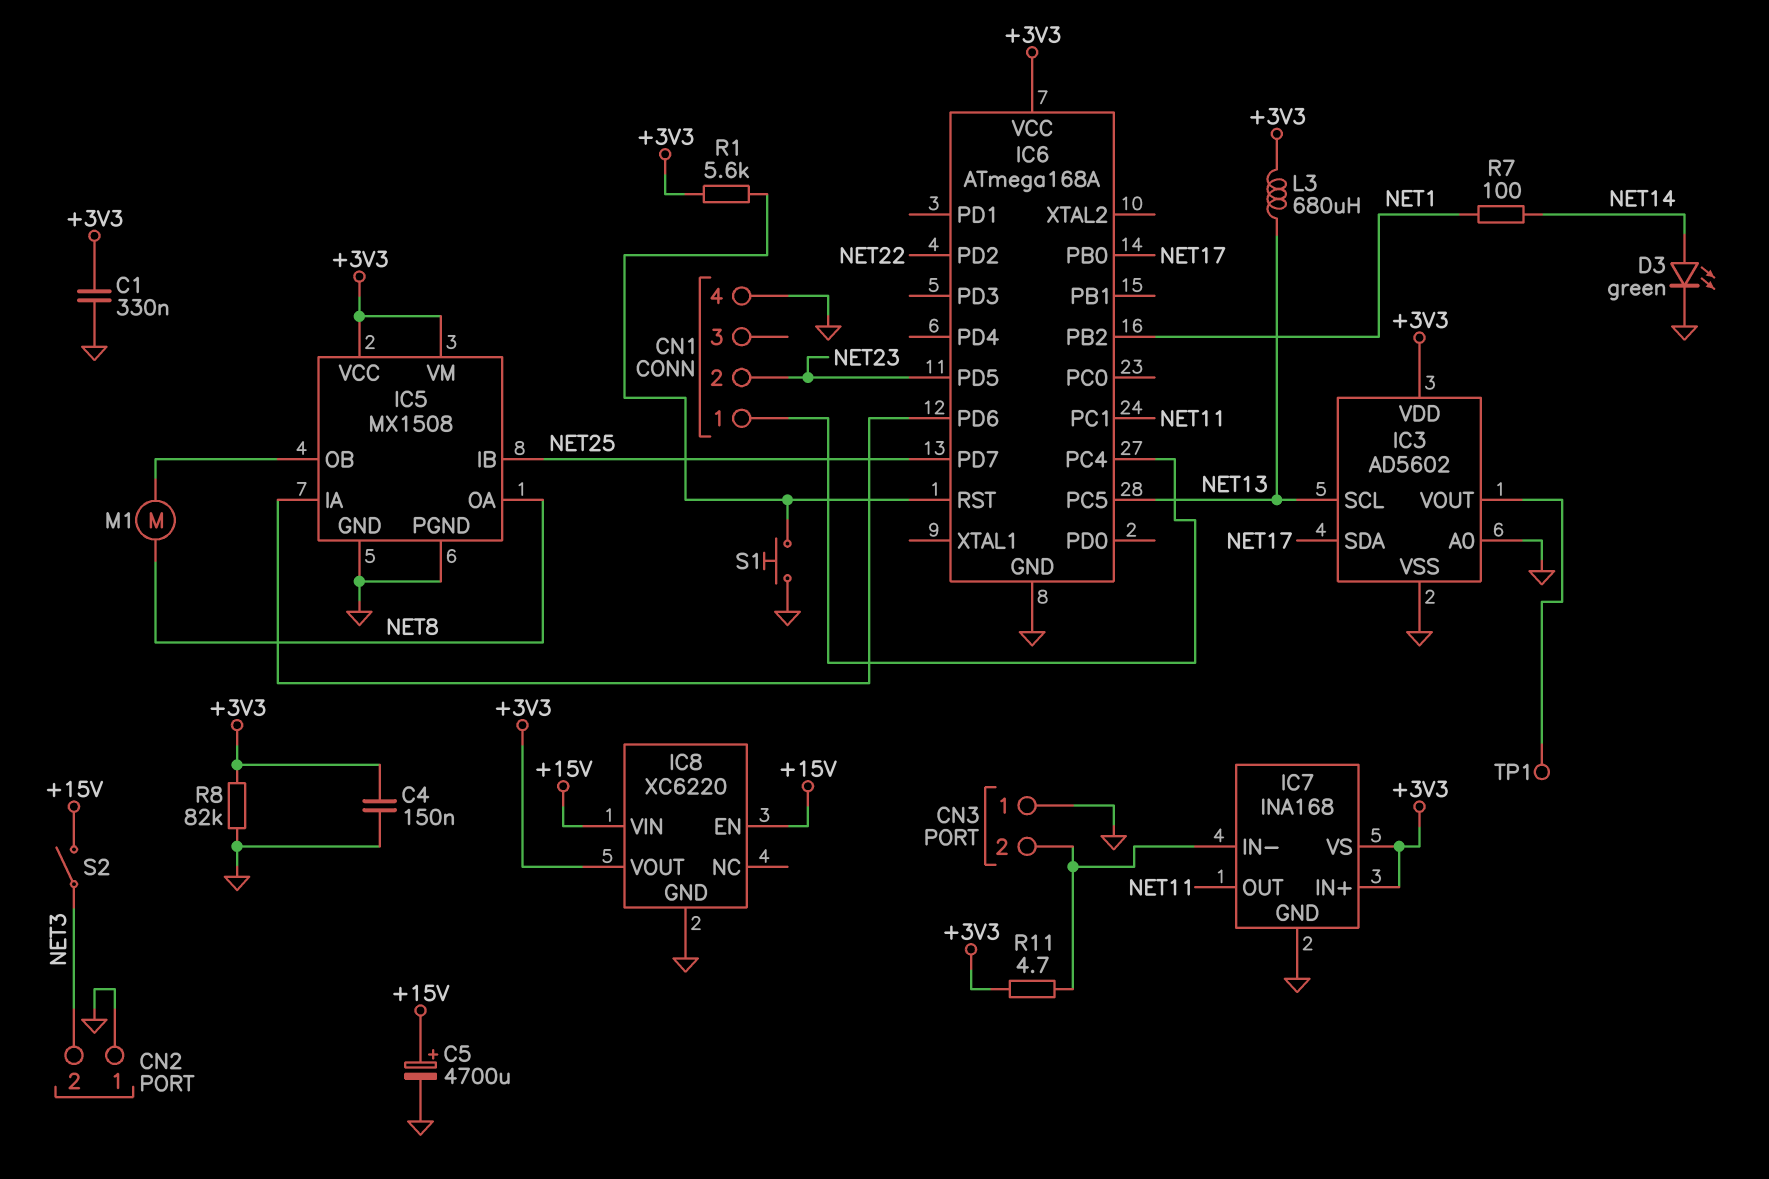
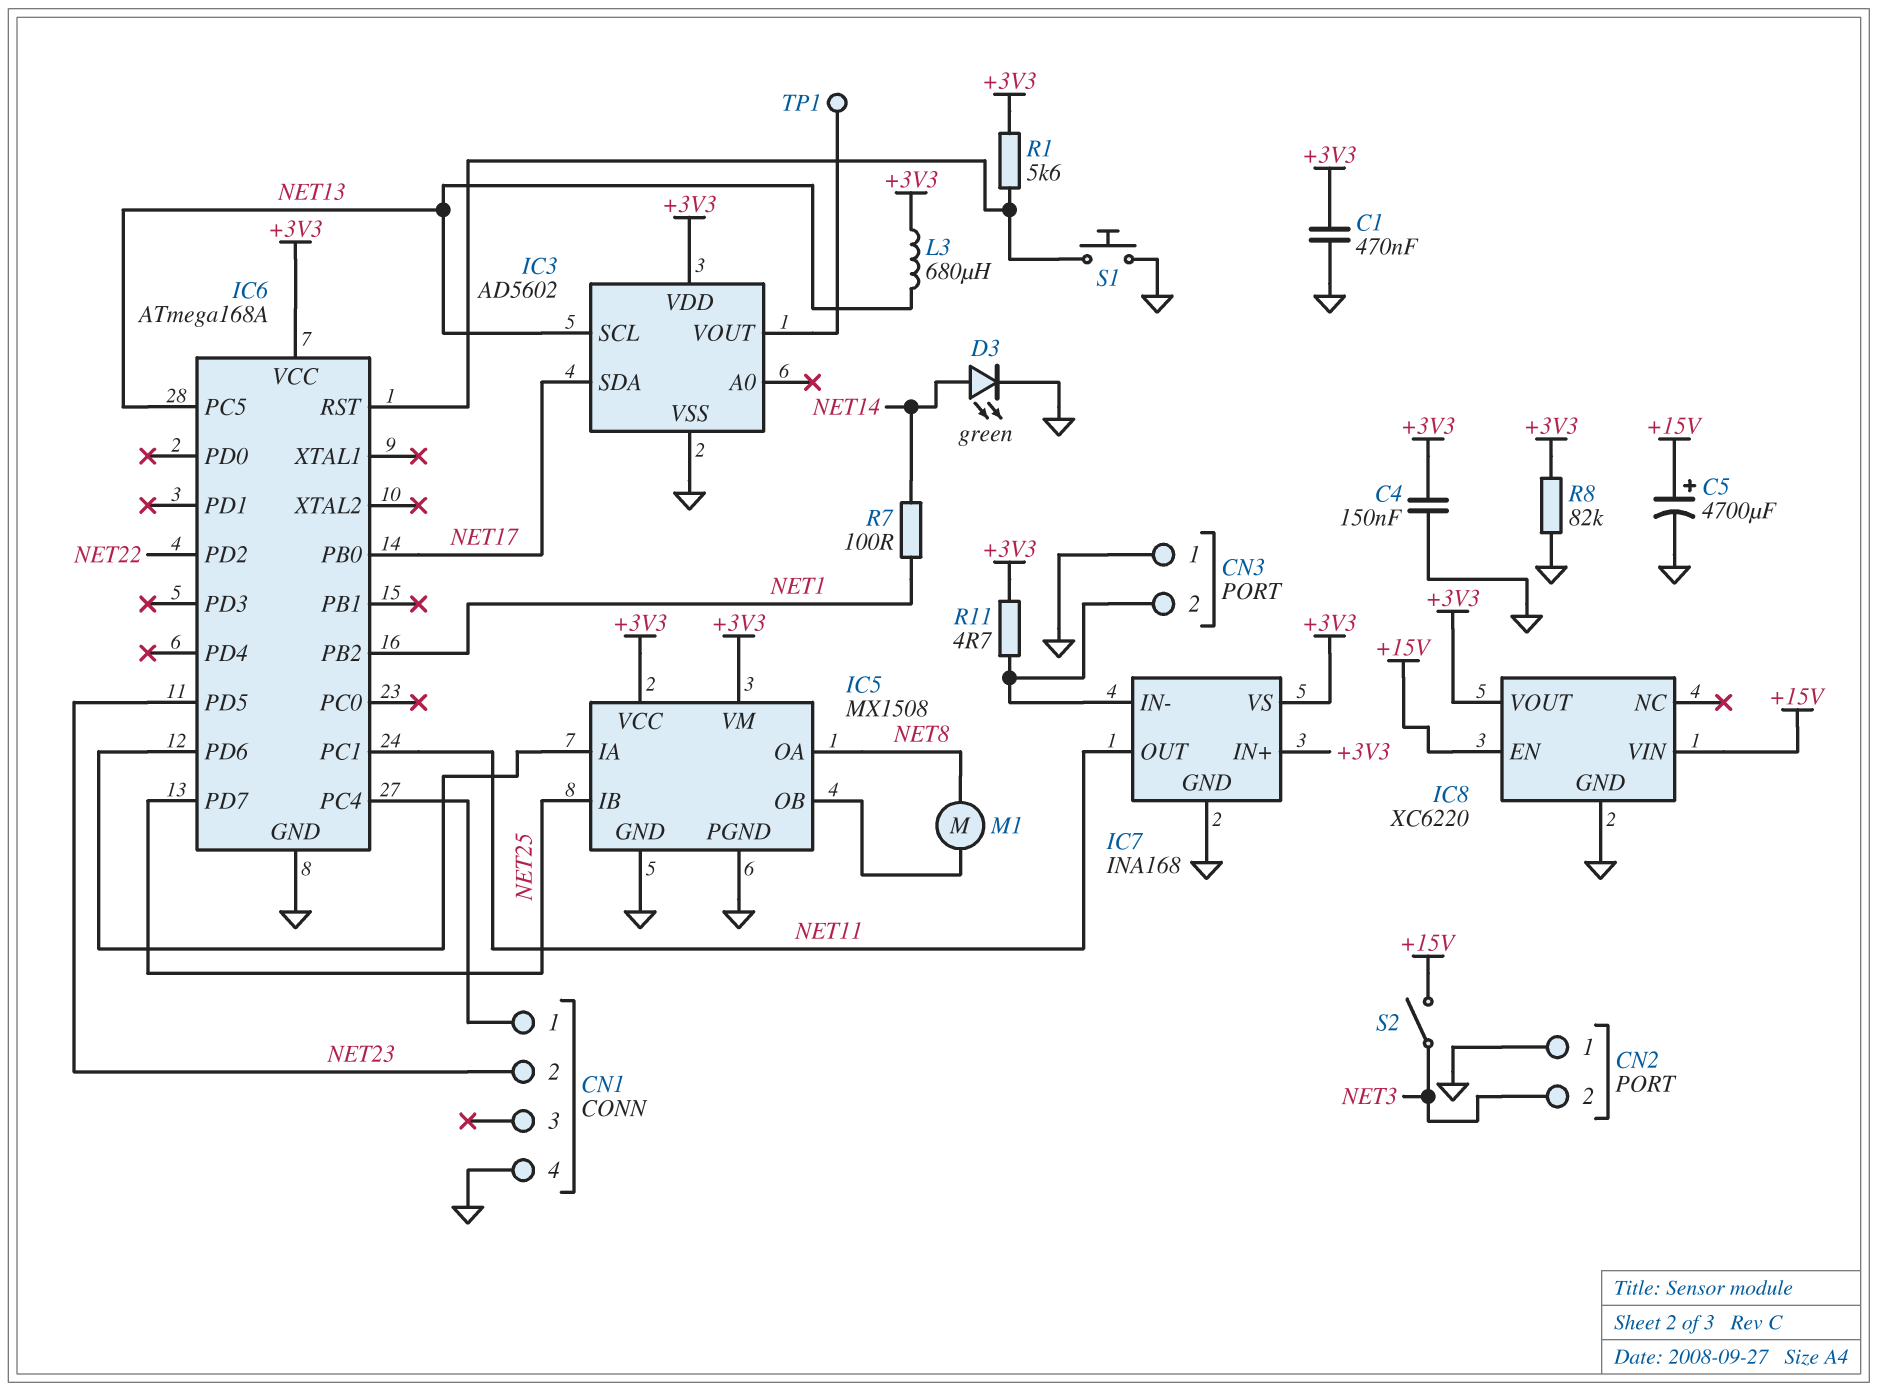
C1: 330nF (+3V3, GND) -> 470nF (+3V3, GND)
IC3 pin A0: GND -> none

